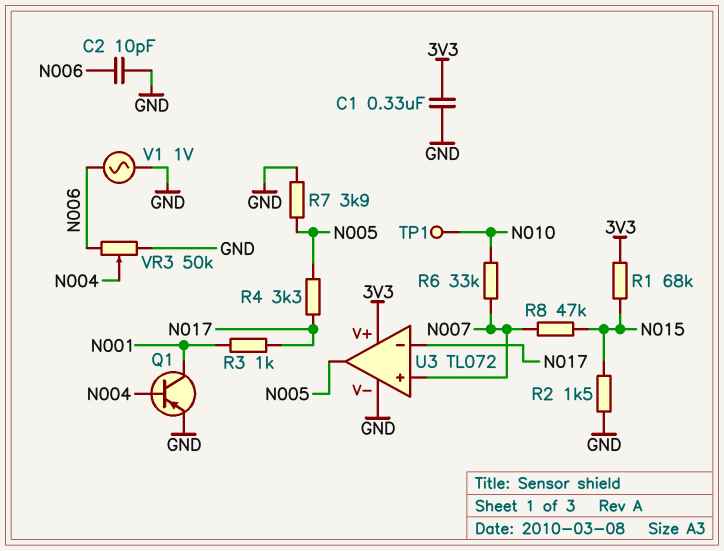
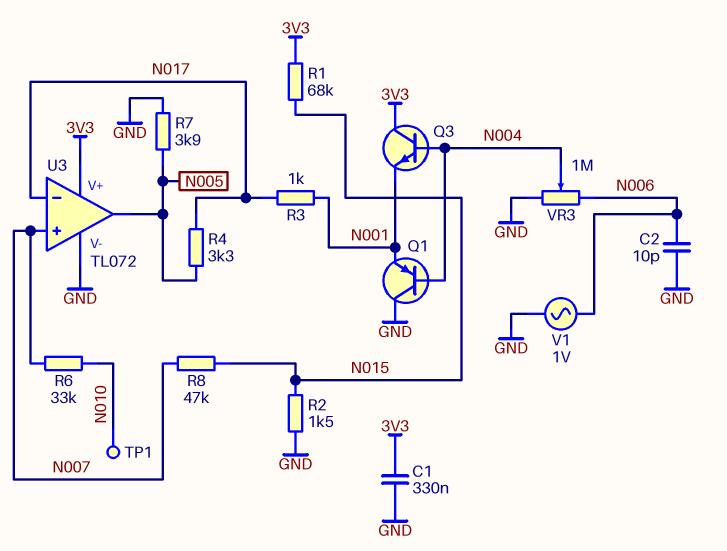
Q1: PNP (B N004, C N001, E GND) -> PNP (B N004, C GND, E N001)
Q3: none -> NPN (B N004, C 3V3, E N001)
VR3: 50k (GND, N006, wiper N004) -> 1M (GND, N006, wiper N004)

